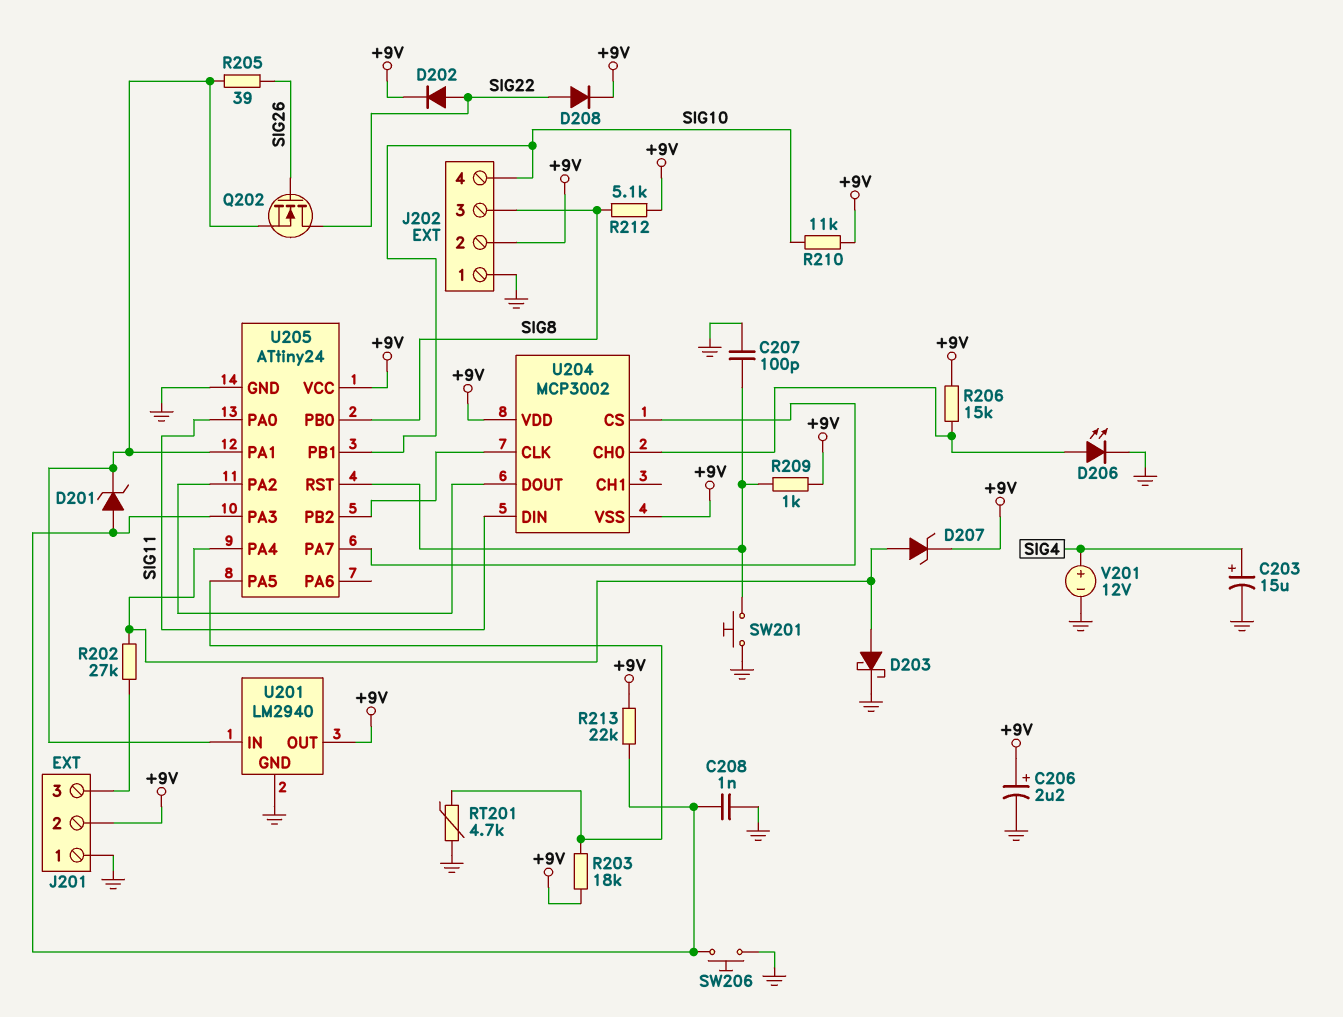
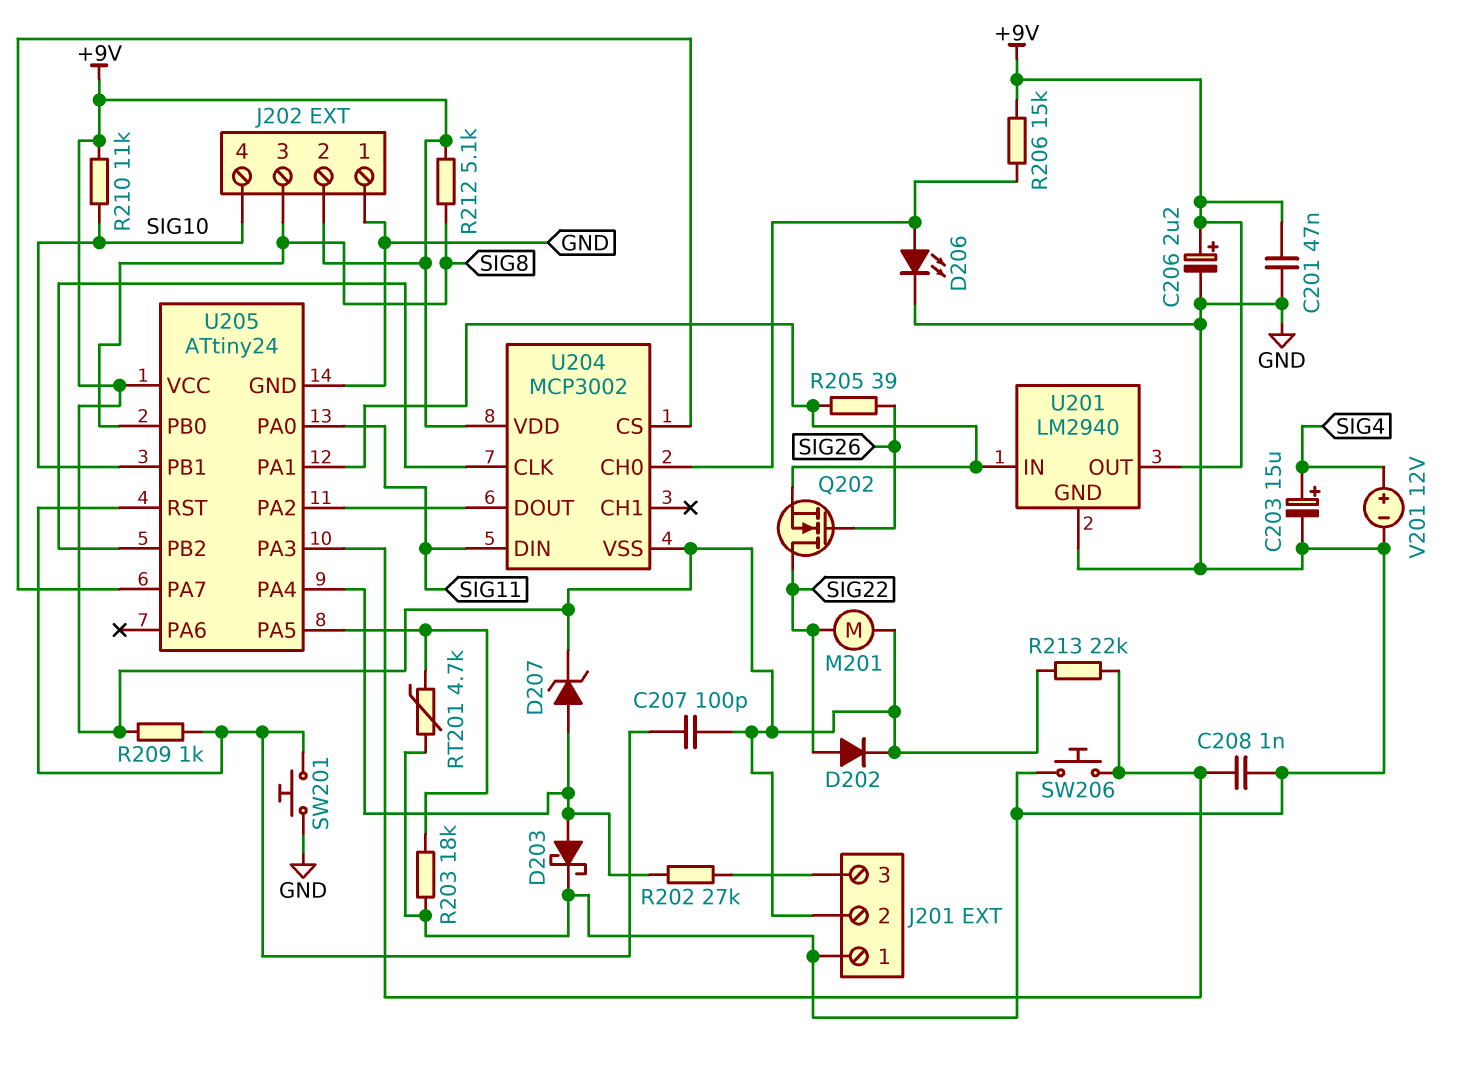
C201: none -> 47nF (+9V, GND)
C207: 100pF (GND, U205/RST) -> 100pF (+9V, U205/RST)
D201: zener (A U205/PA3, K U201/IN) -> none
D208: diode (A SIG22, K +9V) -> none
M201: none -> motor (+9V, SIG22)
R203: 18k (+9V, U205/PA5) -> 18k (GND, U205/PA5)

